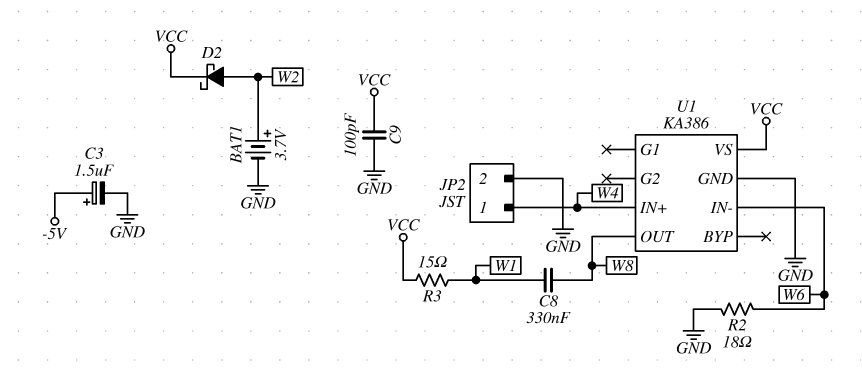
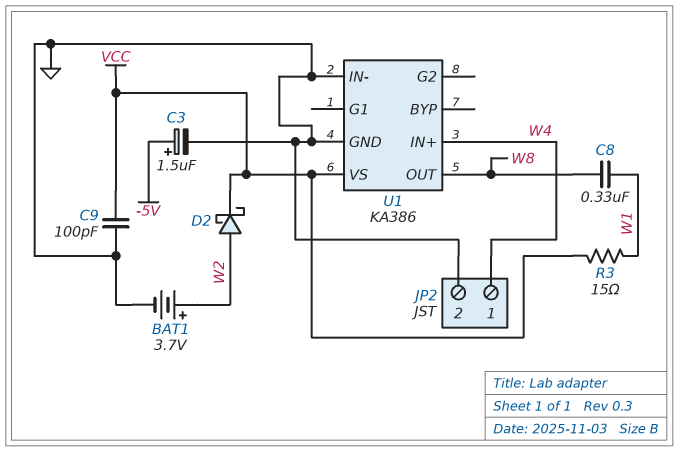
R2: 18 (GND, W6) -> none
U1 pin IN-: W6 -> GND

